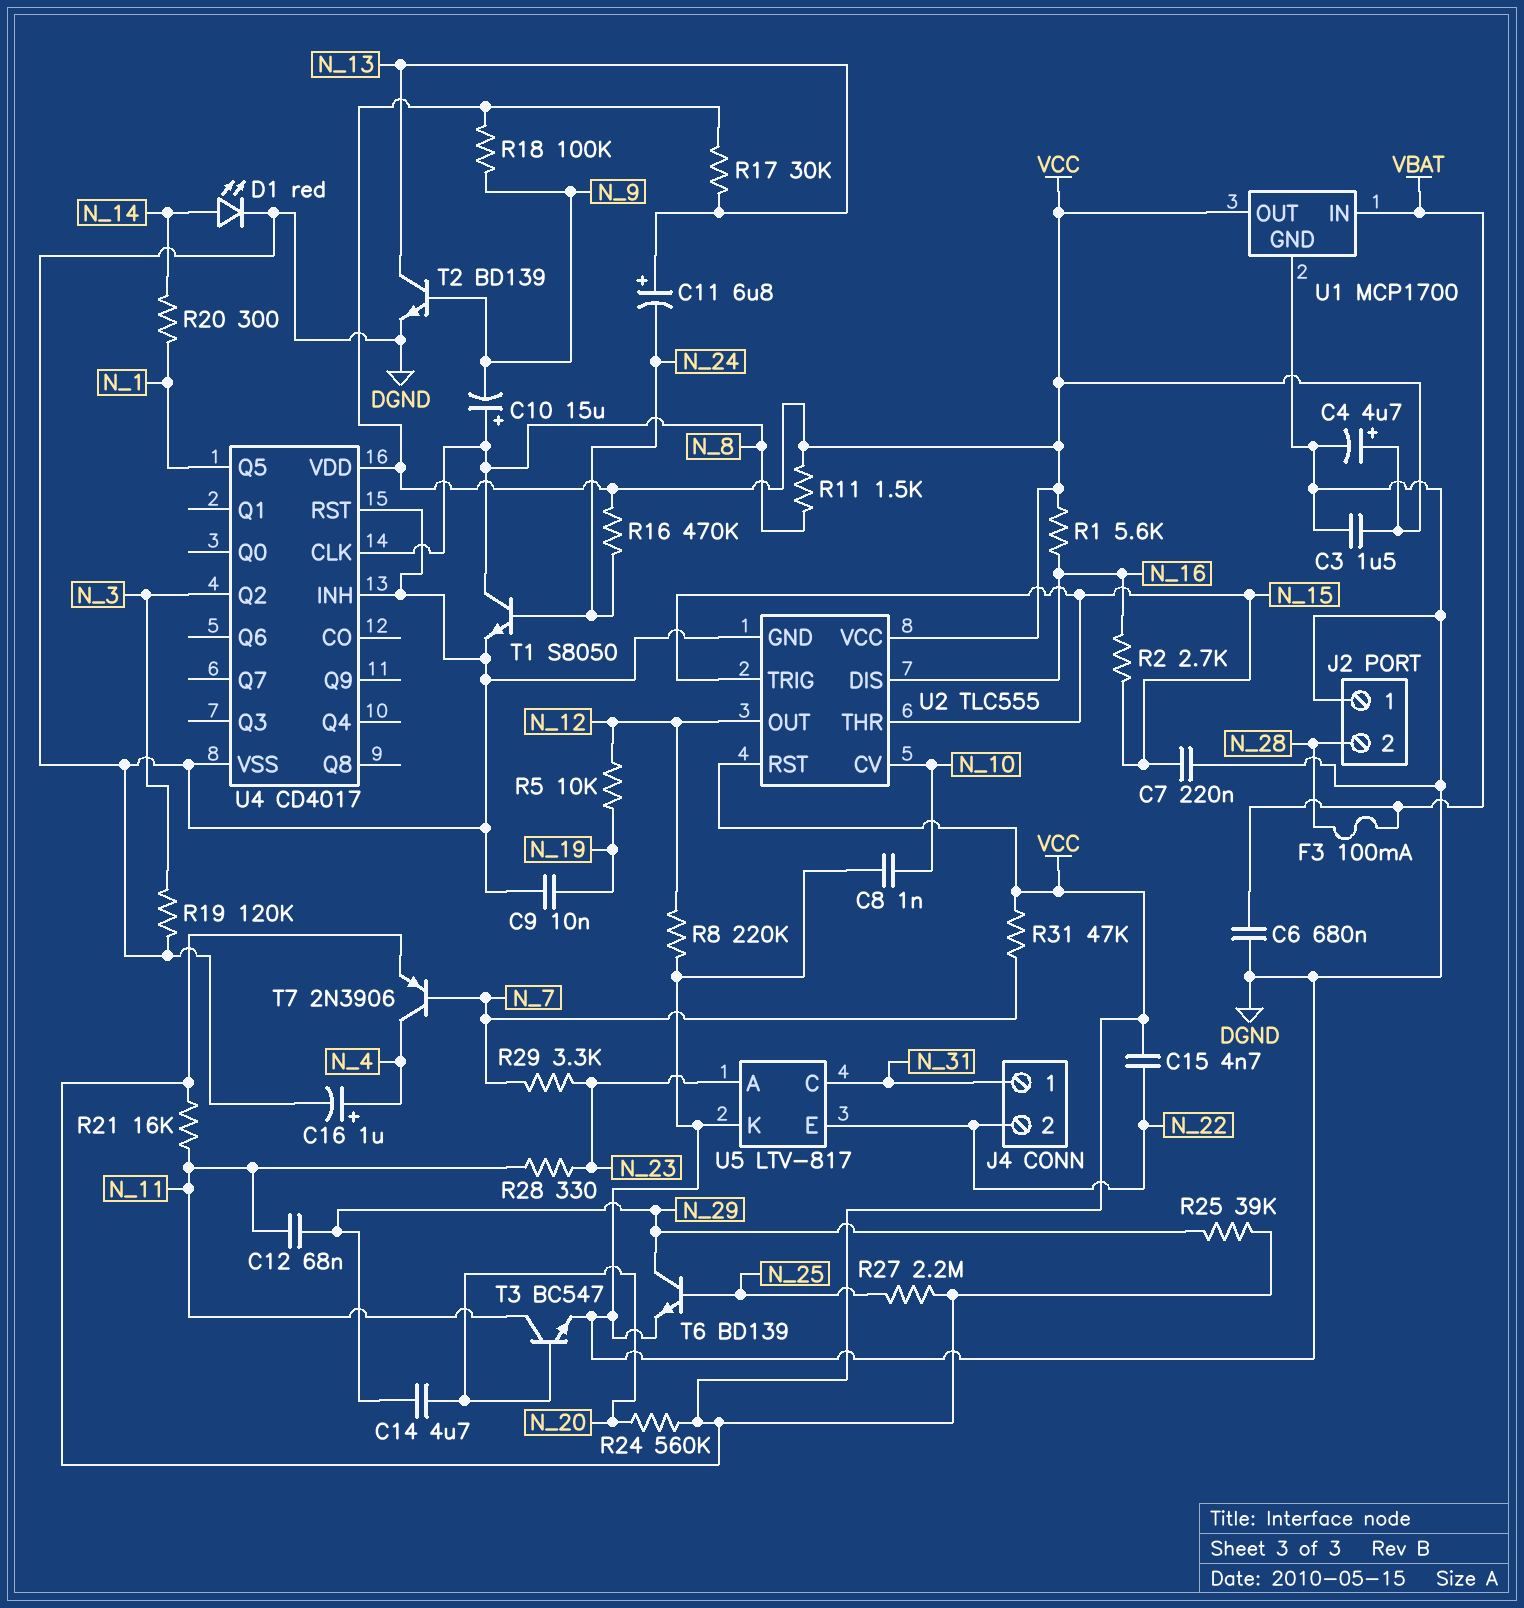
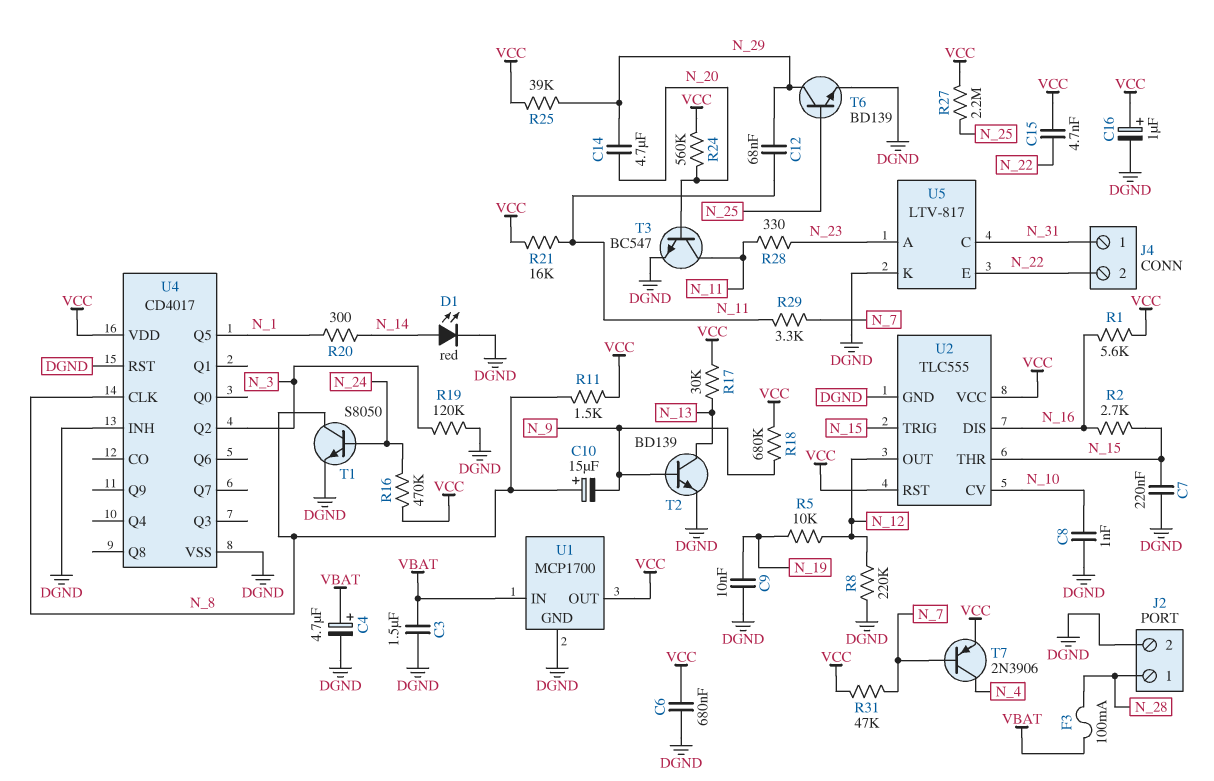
C3: 1.5uF (DGND, VCC) -> 1.5uF (DGND, VBAT)
C4: 4.7uF (plus VCC, minus DGND) -> 4.7uF (plus VBAT, minus DGND)
C6: 680nF (DGND, VBAT) -> 680nF (DGND, VCC)
C11: 6.8uF (plus N_13, minus N_24) -> none
C16: 1uF (plus N_4, minus DGND) -> 1uF (plus VCC, minus DGND)
J2 pin 1: DGND -> N_28
J2 pin 2: N_28 -> DGND
R18: 100k (N_9, VCC) -> 680k (N_9, VCC)
R29: 3.3k (N_7, N_23) -> 3.3k (N_7, N_11)

